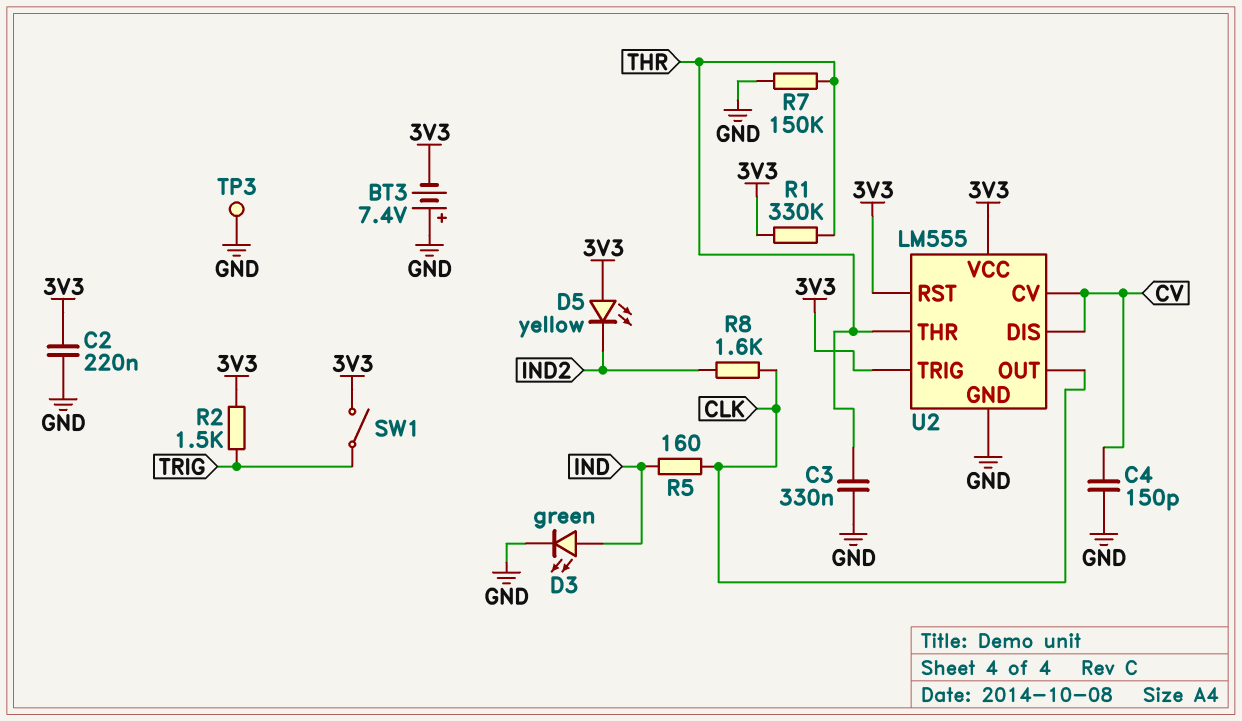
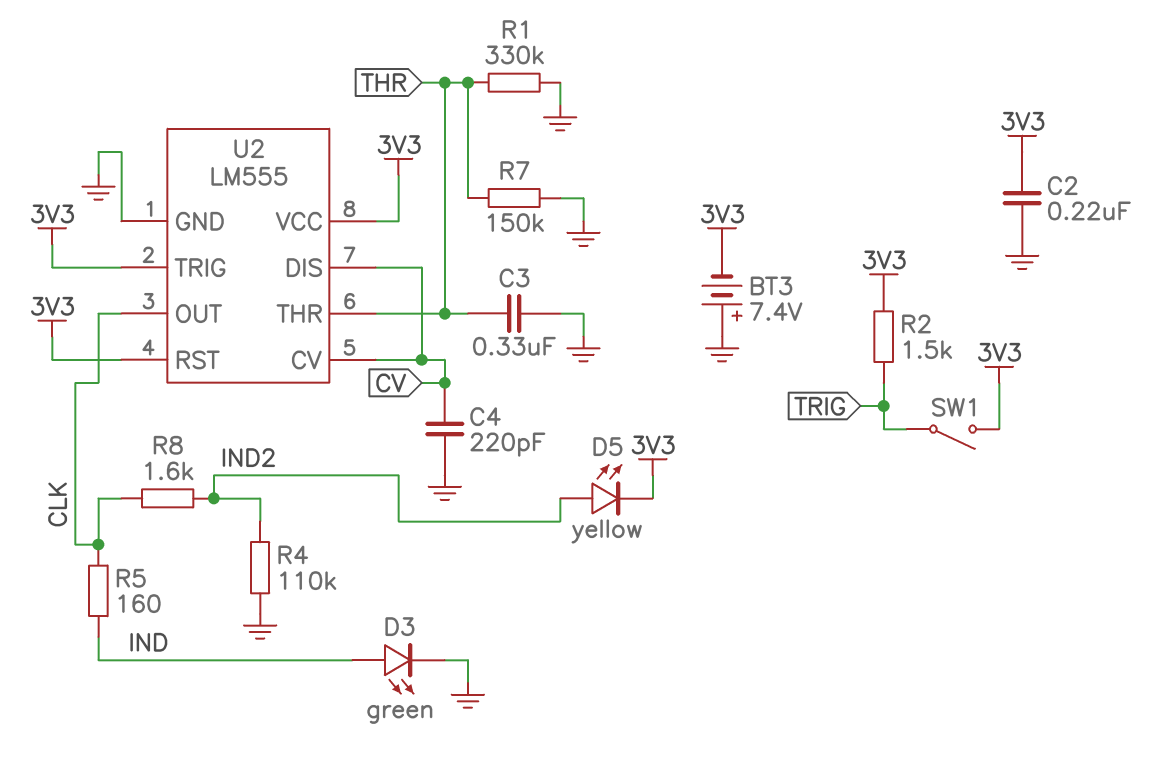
C4: 150pF (CV, GND) -> 220pF (CV, GND)
D5: LED yellow (A 3V3, K IND2) -> LED yellow (A IND2, K 3V3)
R1: 330k (3V3, THR) -> 330k (GND, THR)
R4: none -> 110k (GND, IND2)
TP3: test point (GND) -> none

